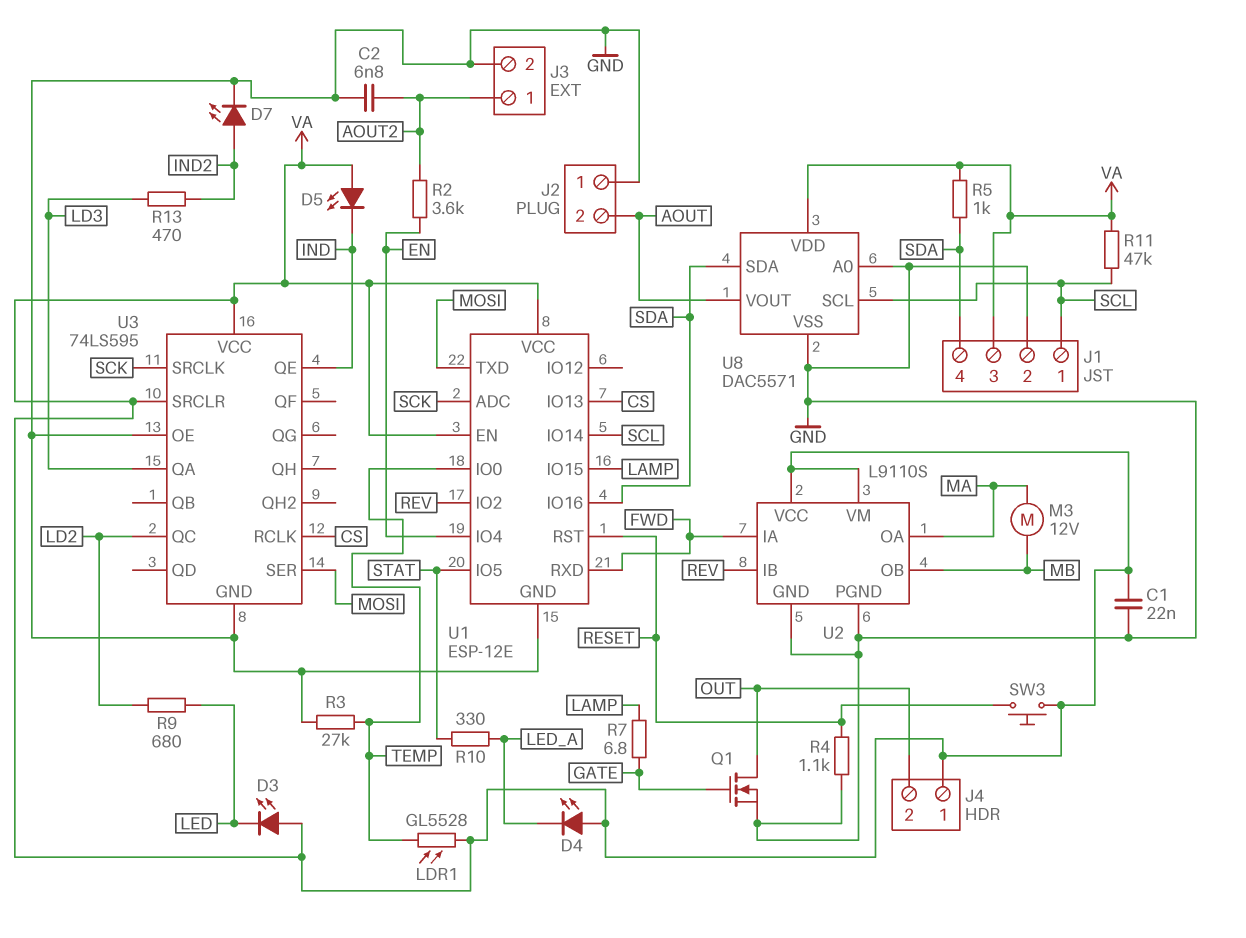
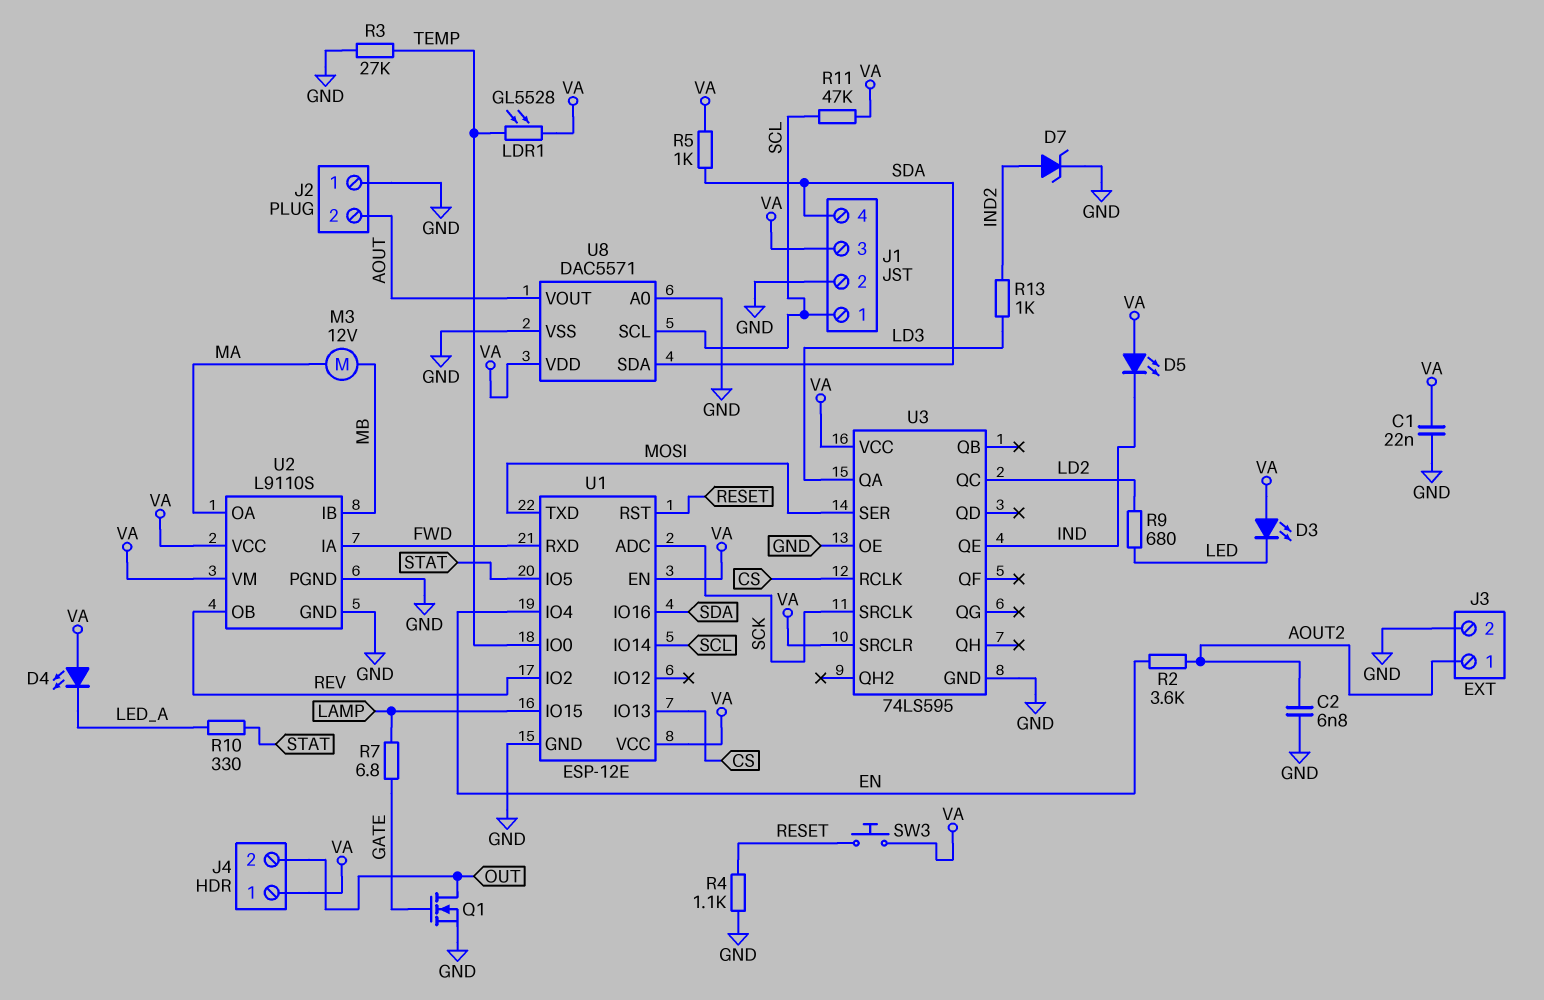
D7: LED (A IND2, K GND) -> zener (A IND2, K GND)
R13: 470 (IND2, LD3) -> 1k (IND2, LD3)
U2 pin IB: REV -> MB
U2 pin OB: MB -> REV

